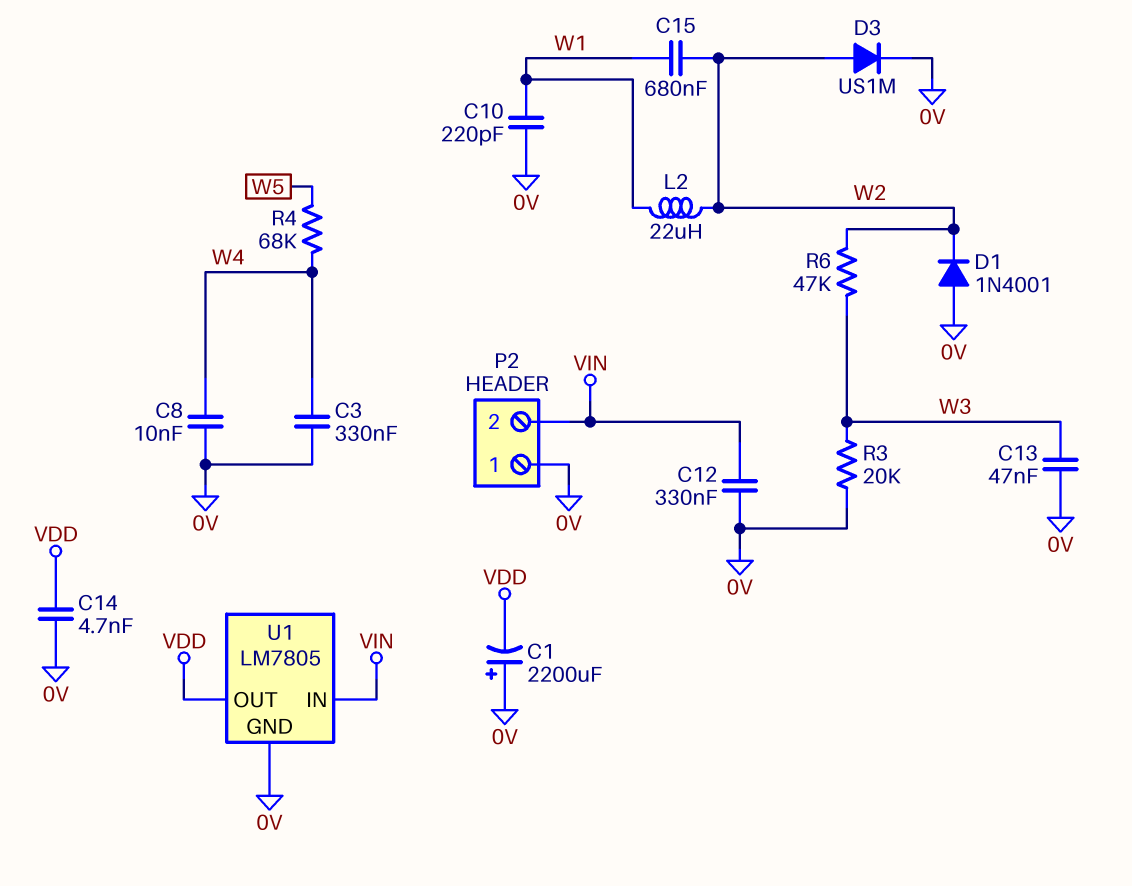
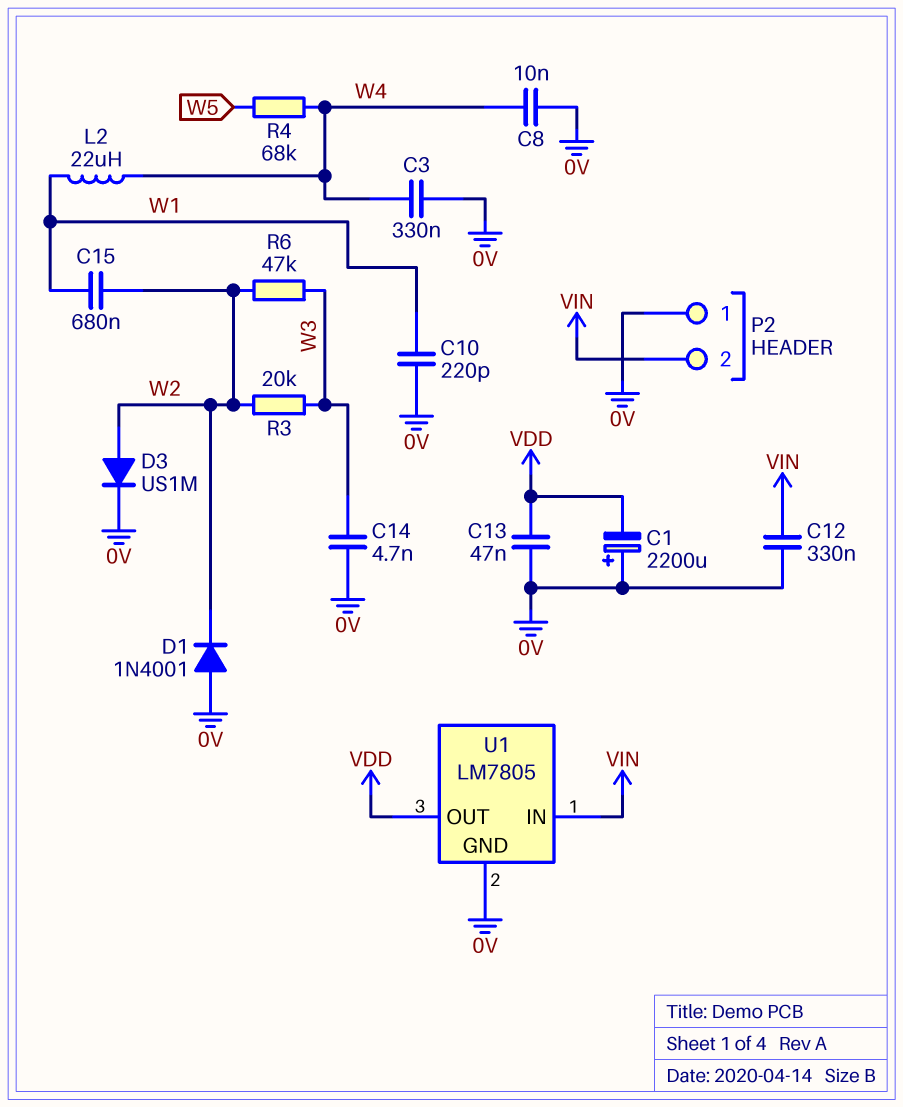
C13: 47nF (0V, W3) -> 47nF (0V, VDD)
C14: 4.7nF (0V, VDD) -> 4.7nF (0V, W3)
L2: 22uH (W1, W2) -> 22uH (W1, W4)
R3: 20k (0V, W3) -> 20k (W2, W3)

